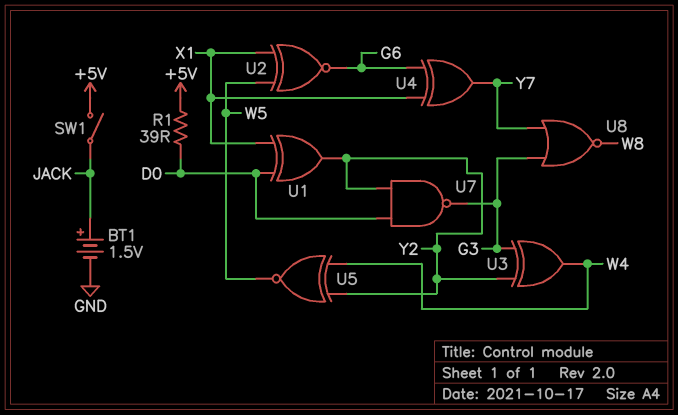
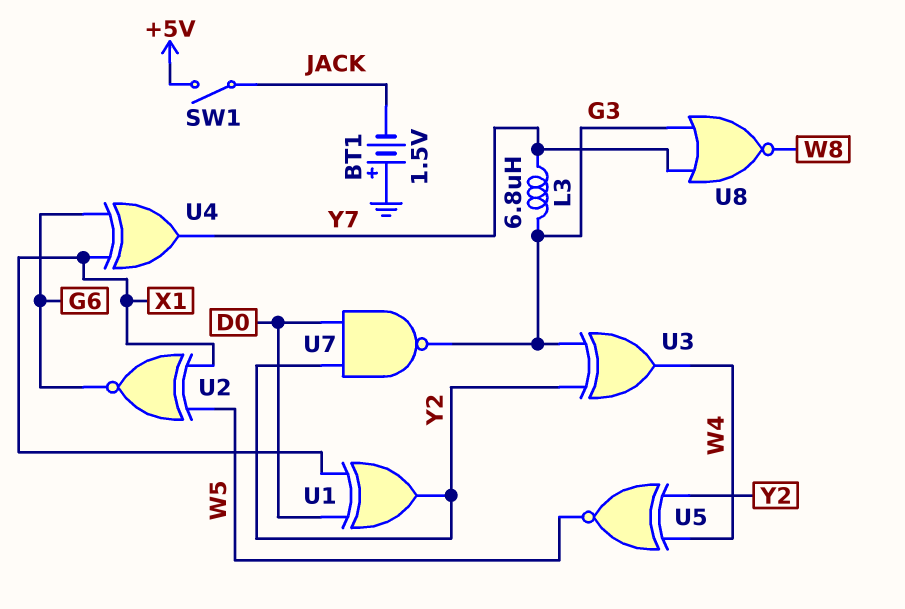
BT1: 1.5V (plus JACK, minus GND) -> 1.5V (plus GND, minus JACK)
L3: none -> 6.8uH (G3, Y7)
R1: 39 (+5V, D0) -> none

